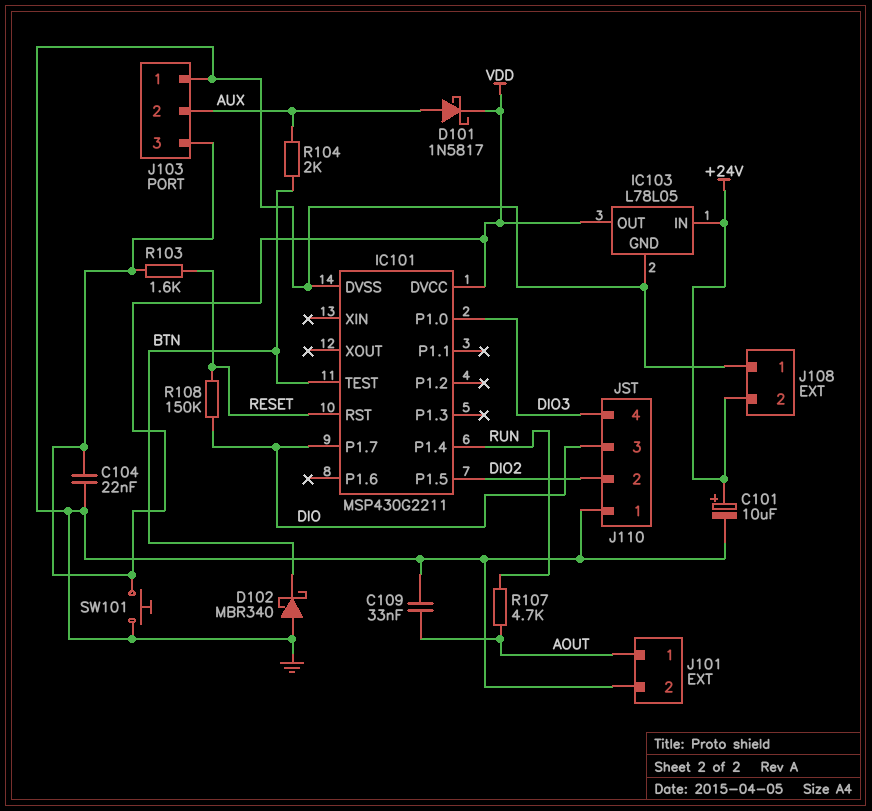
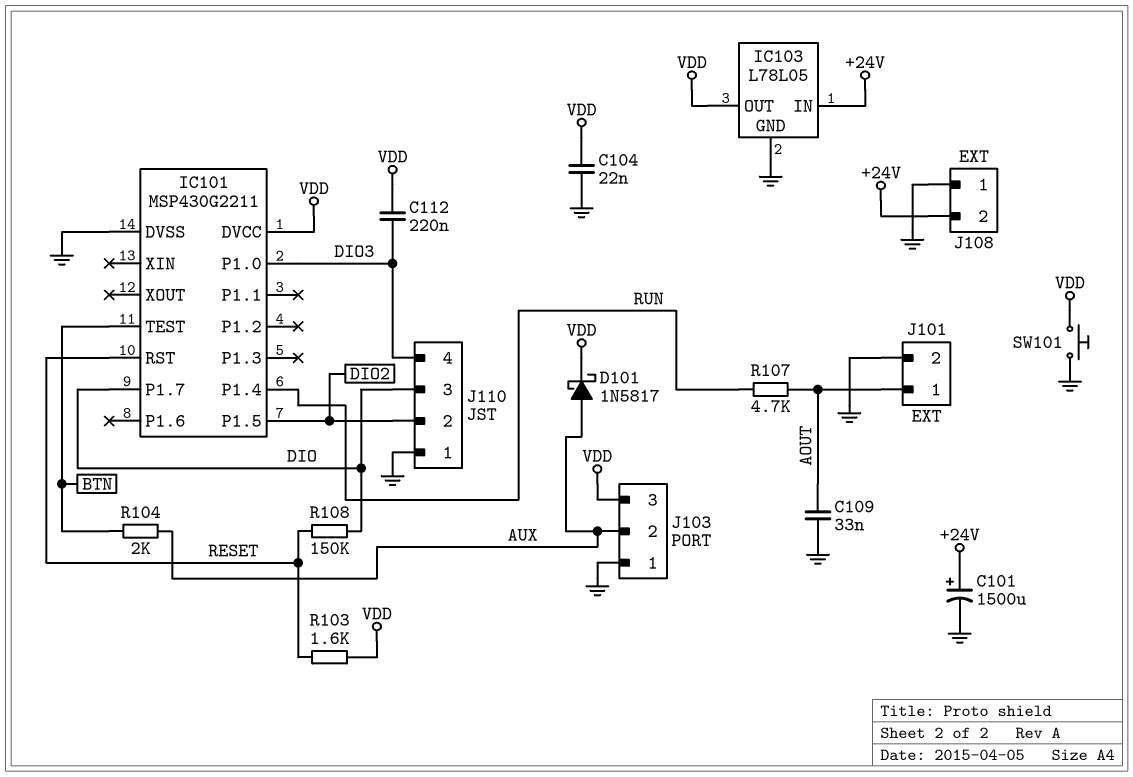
C101: 10uF (plus +24V, minus GND) -> 1500uF (plus +24V, minus GND)
C112: none -> 220nF (DIO3, VDD)
D102: schottky MBR340 (A GND, K BTN) -> none

